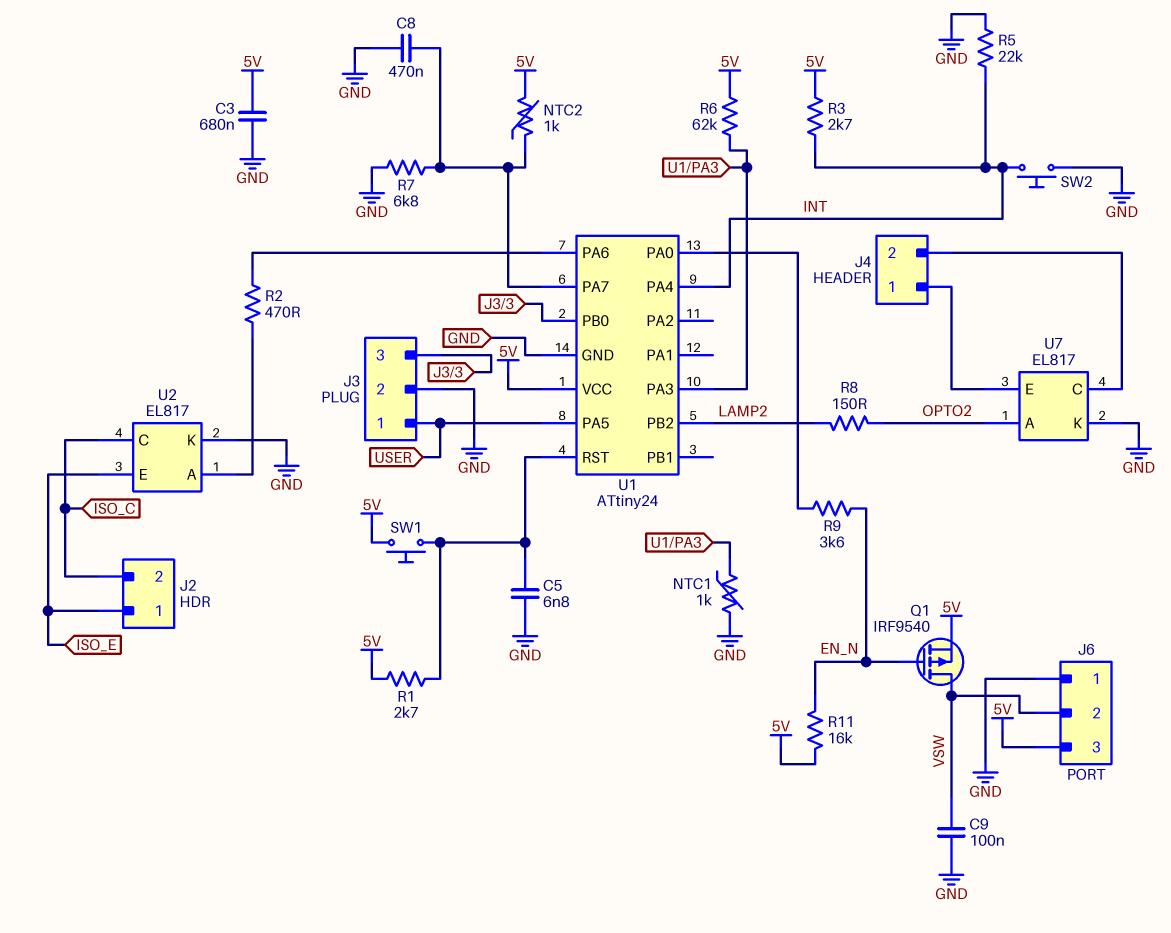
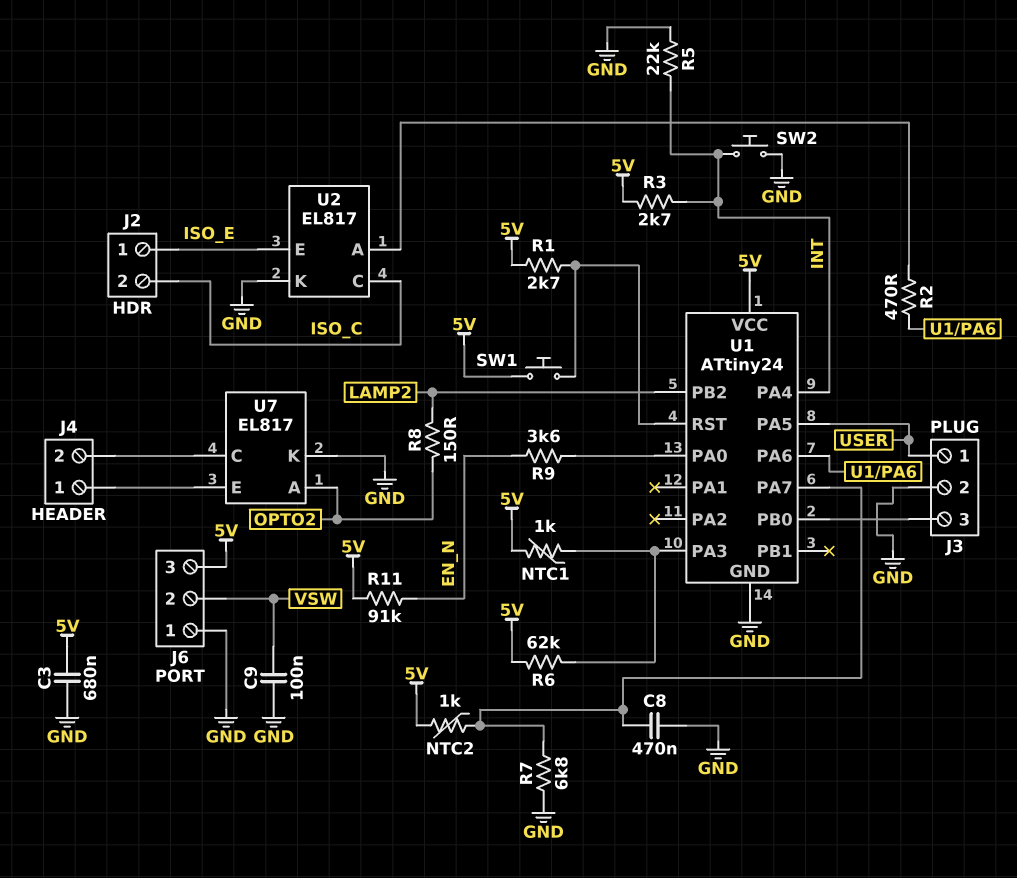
C5: 6.8nF (GND, U1/RST) -> none
NTC1: 1k (GND, U1/PA3) -> 1k (5V, U1/PA3)
Q1: PMOS IRF9540 (G EN_N, D VSW, S 5V) -> none
R11: 16k (5V, EN_N) -> 91k (5V, EN_N)

